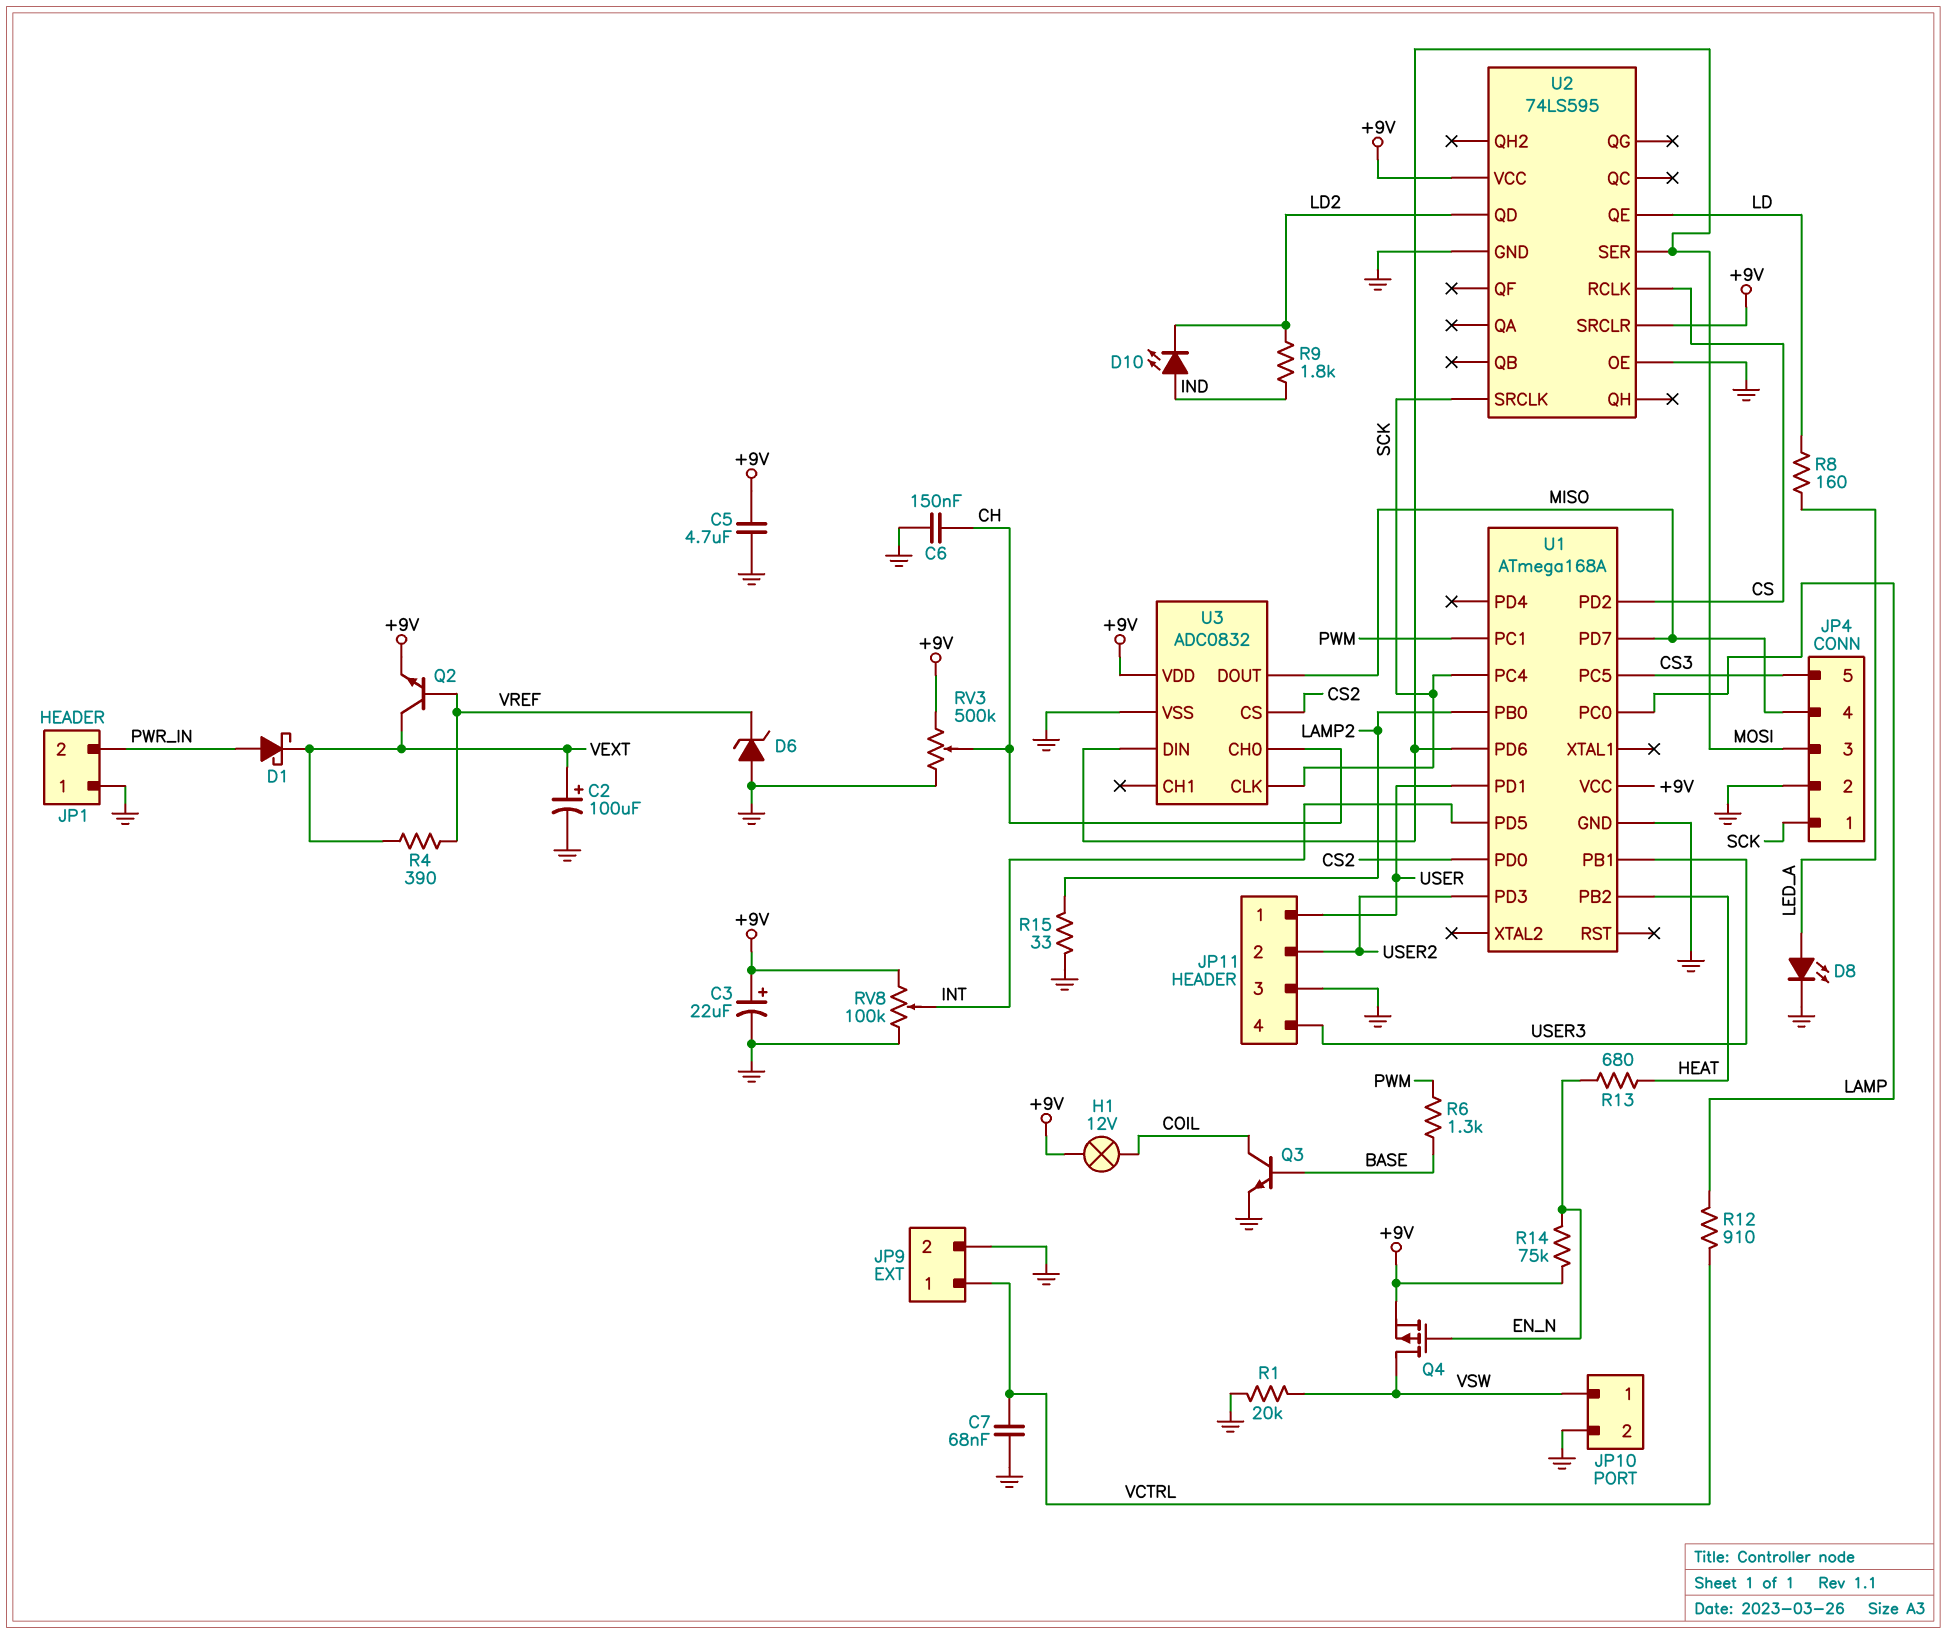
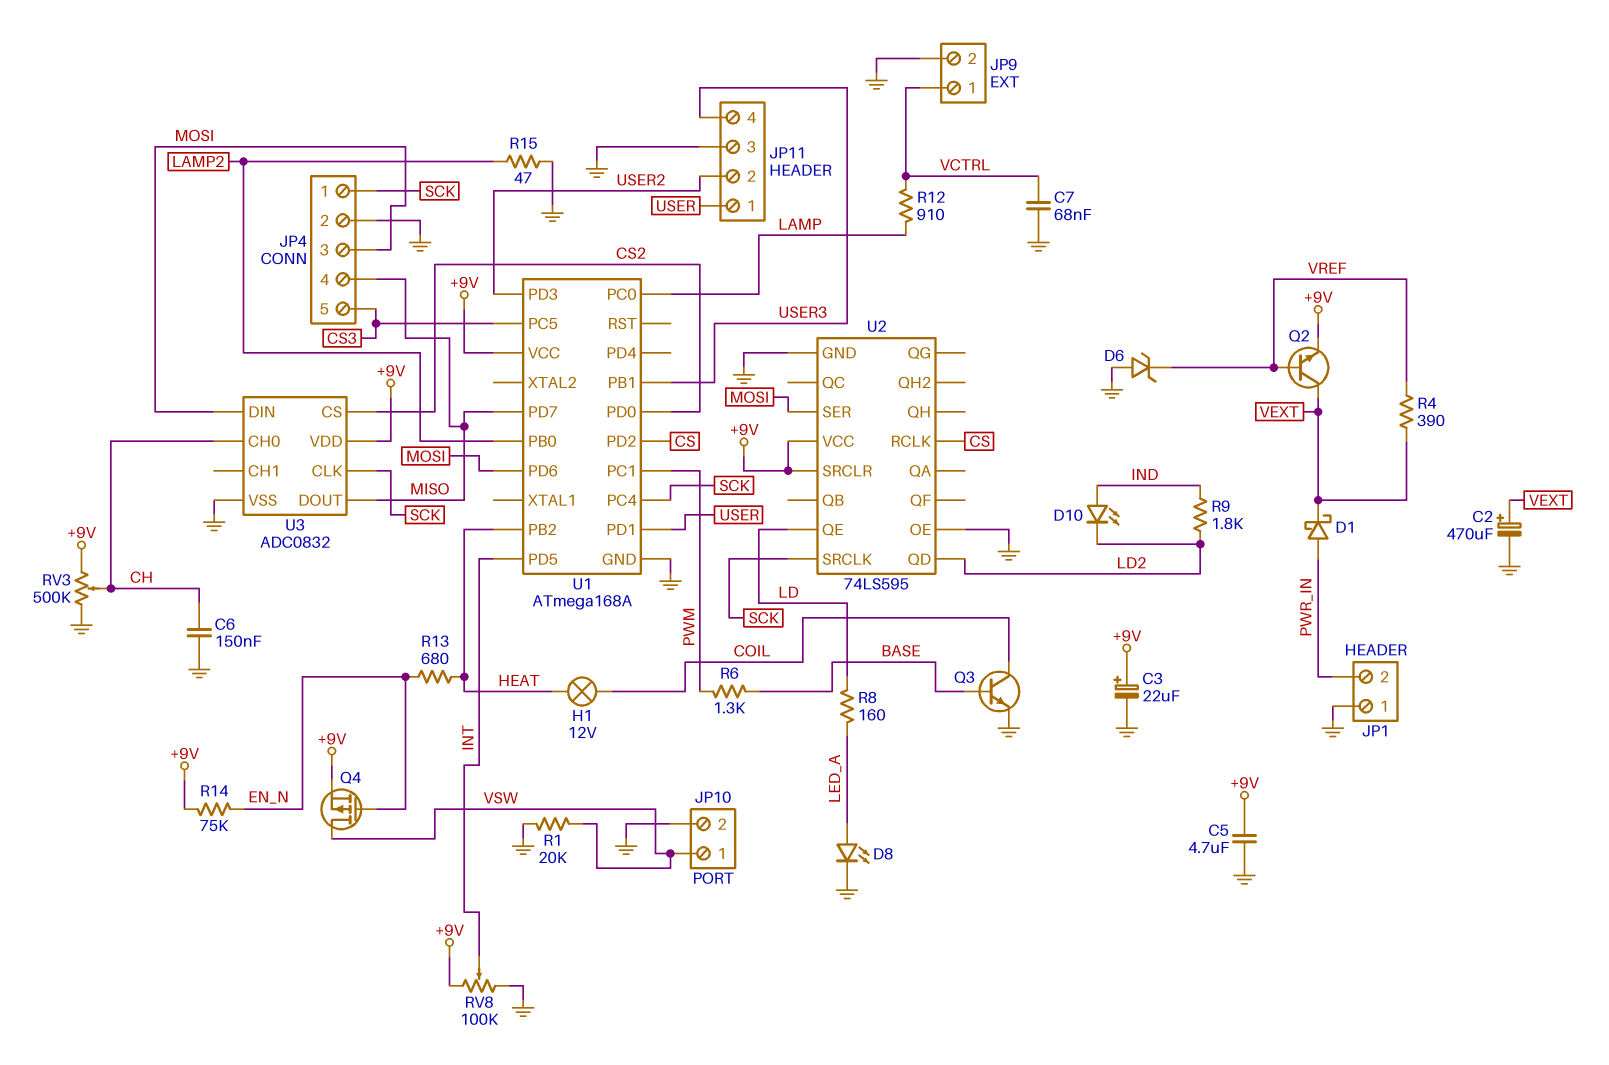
C2: 100uF (plus VEXT, minus GND) -> 470uF (plus VEXT, minus GND)
H1: lamp 12V (+9V, COIL) -> lamp 12V (COIL, HEAT)
R15: 33 (GND, LAMP2) -> 47 (GND, LAMP2)

